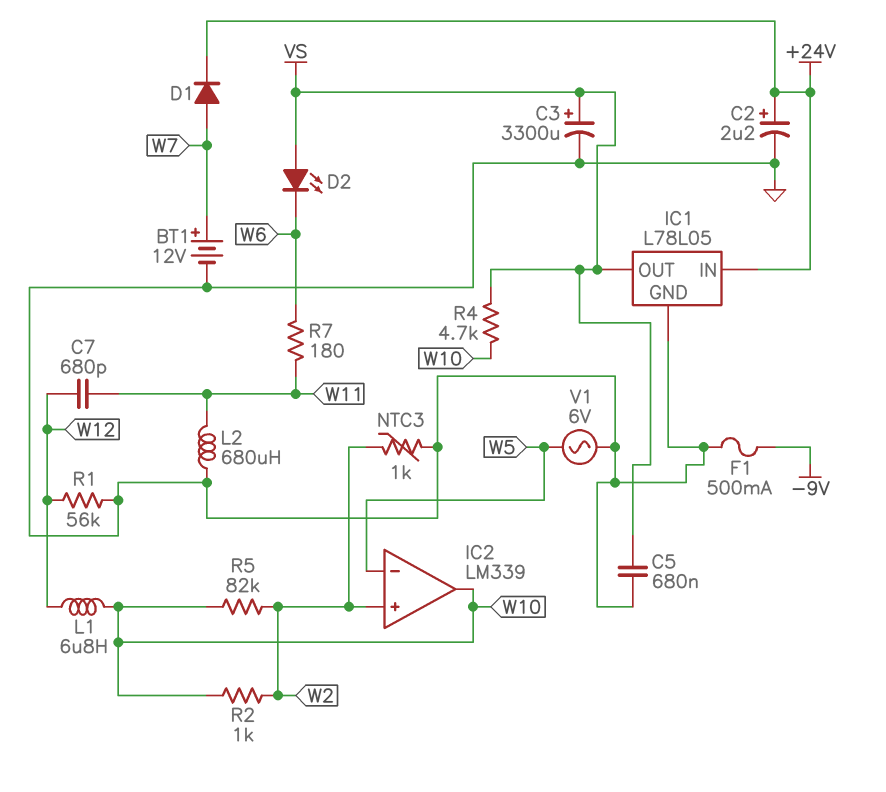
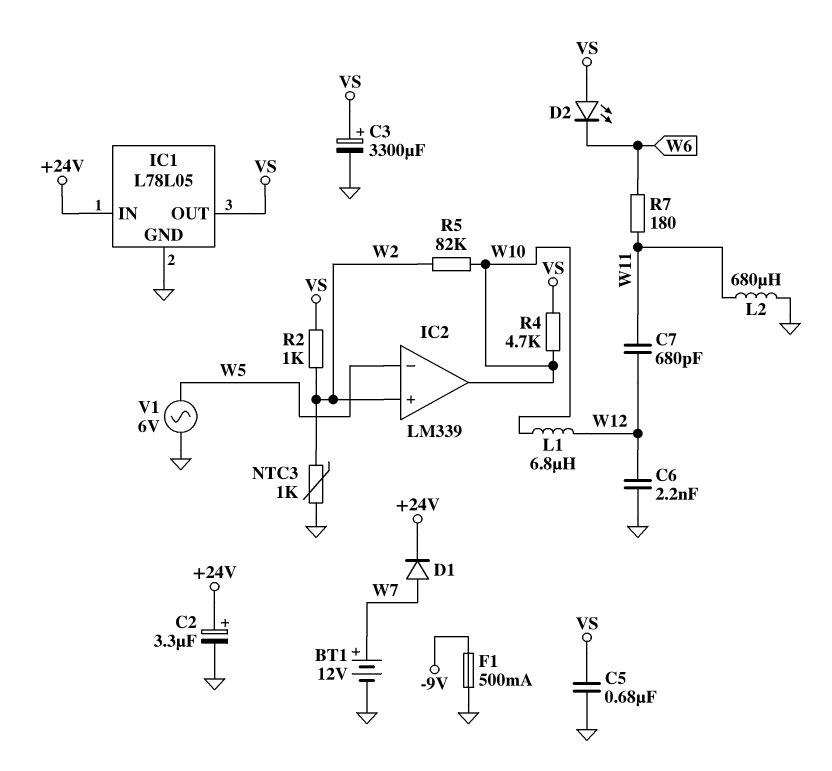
C2: 2.2uF (plus +24V, minus GND) -> 3.3uF (plus +24V, minus GND)
C6: none -> 2.2nF (GND, W12)
R1: 56k (GND, W12) -> none
R2: 1k (W2, W10) -> 1k (VS, W2)

